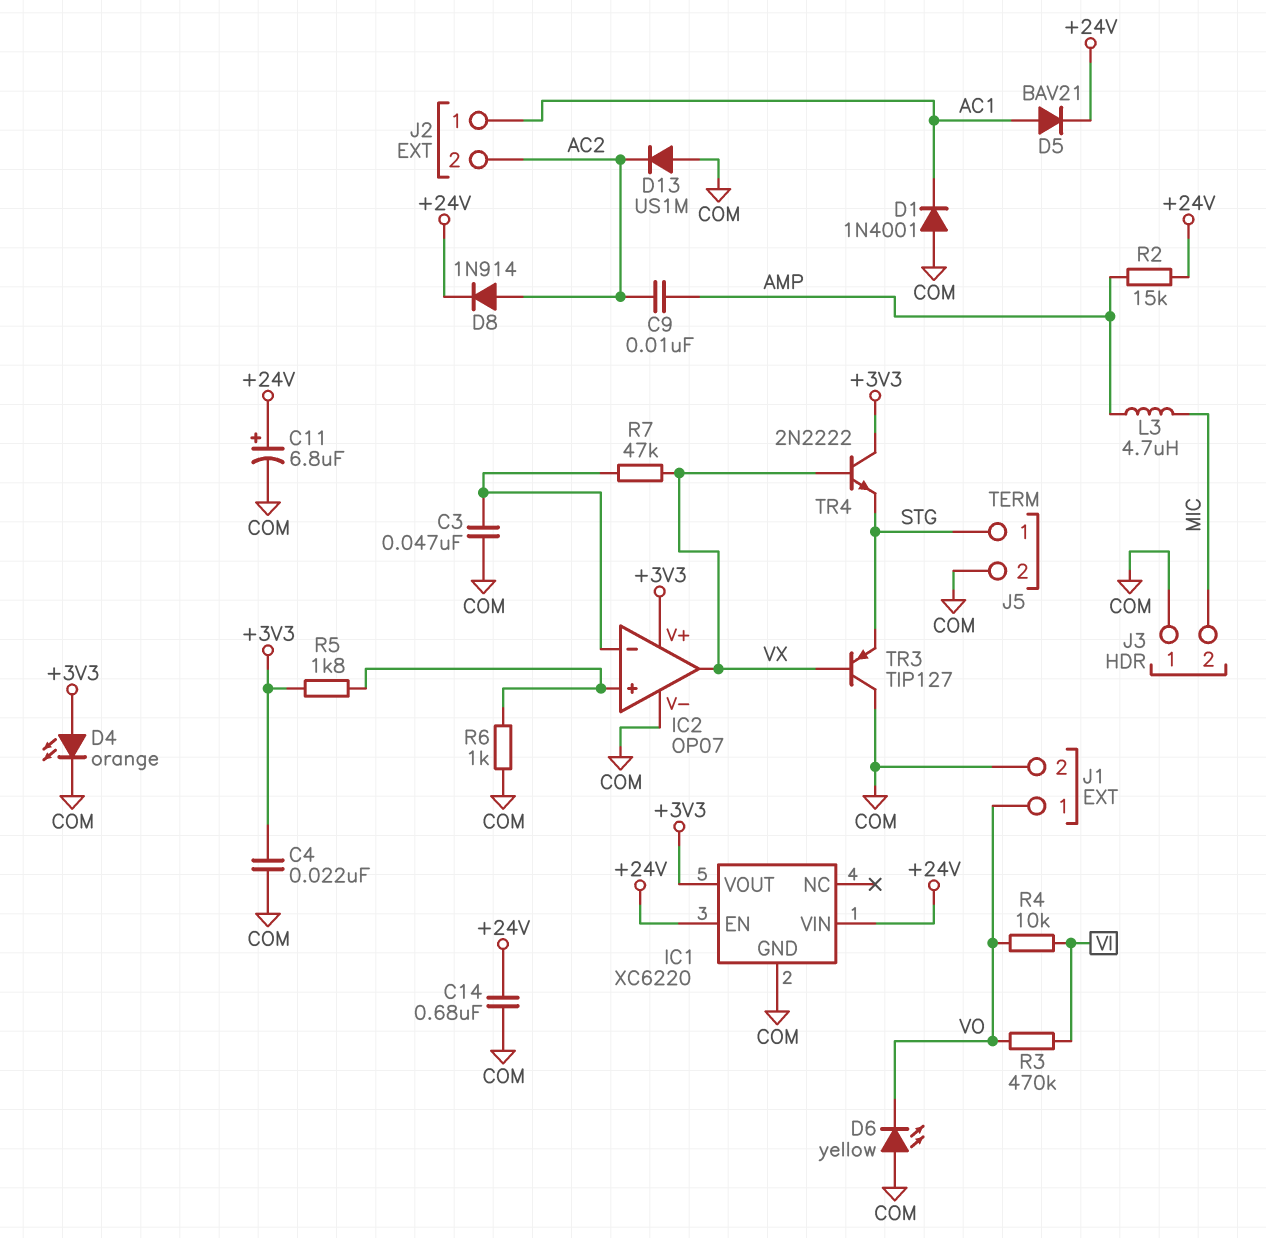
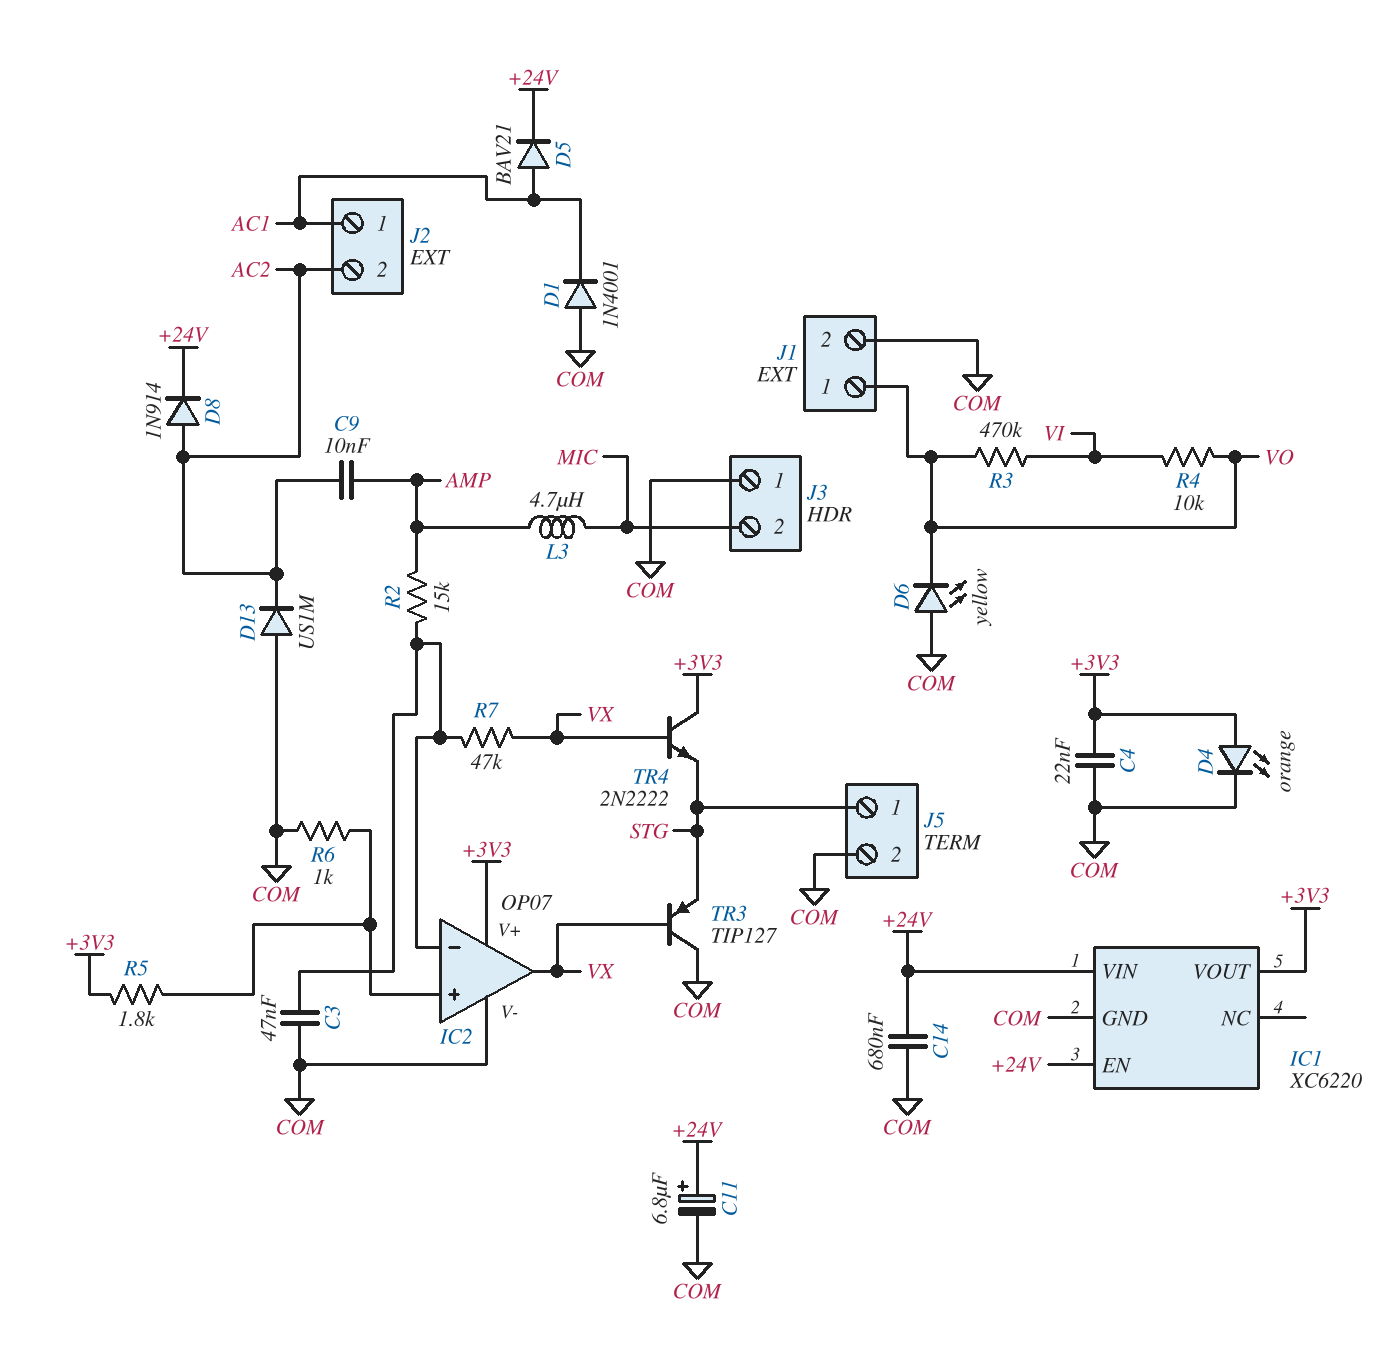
R2: 15k (+24V, AMP) -> 15k (AMP, IC2/in-)

